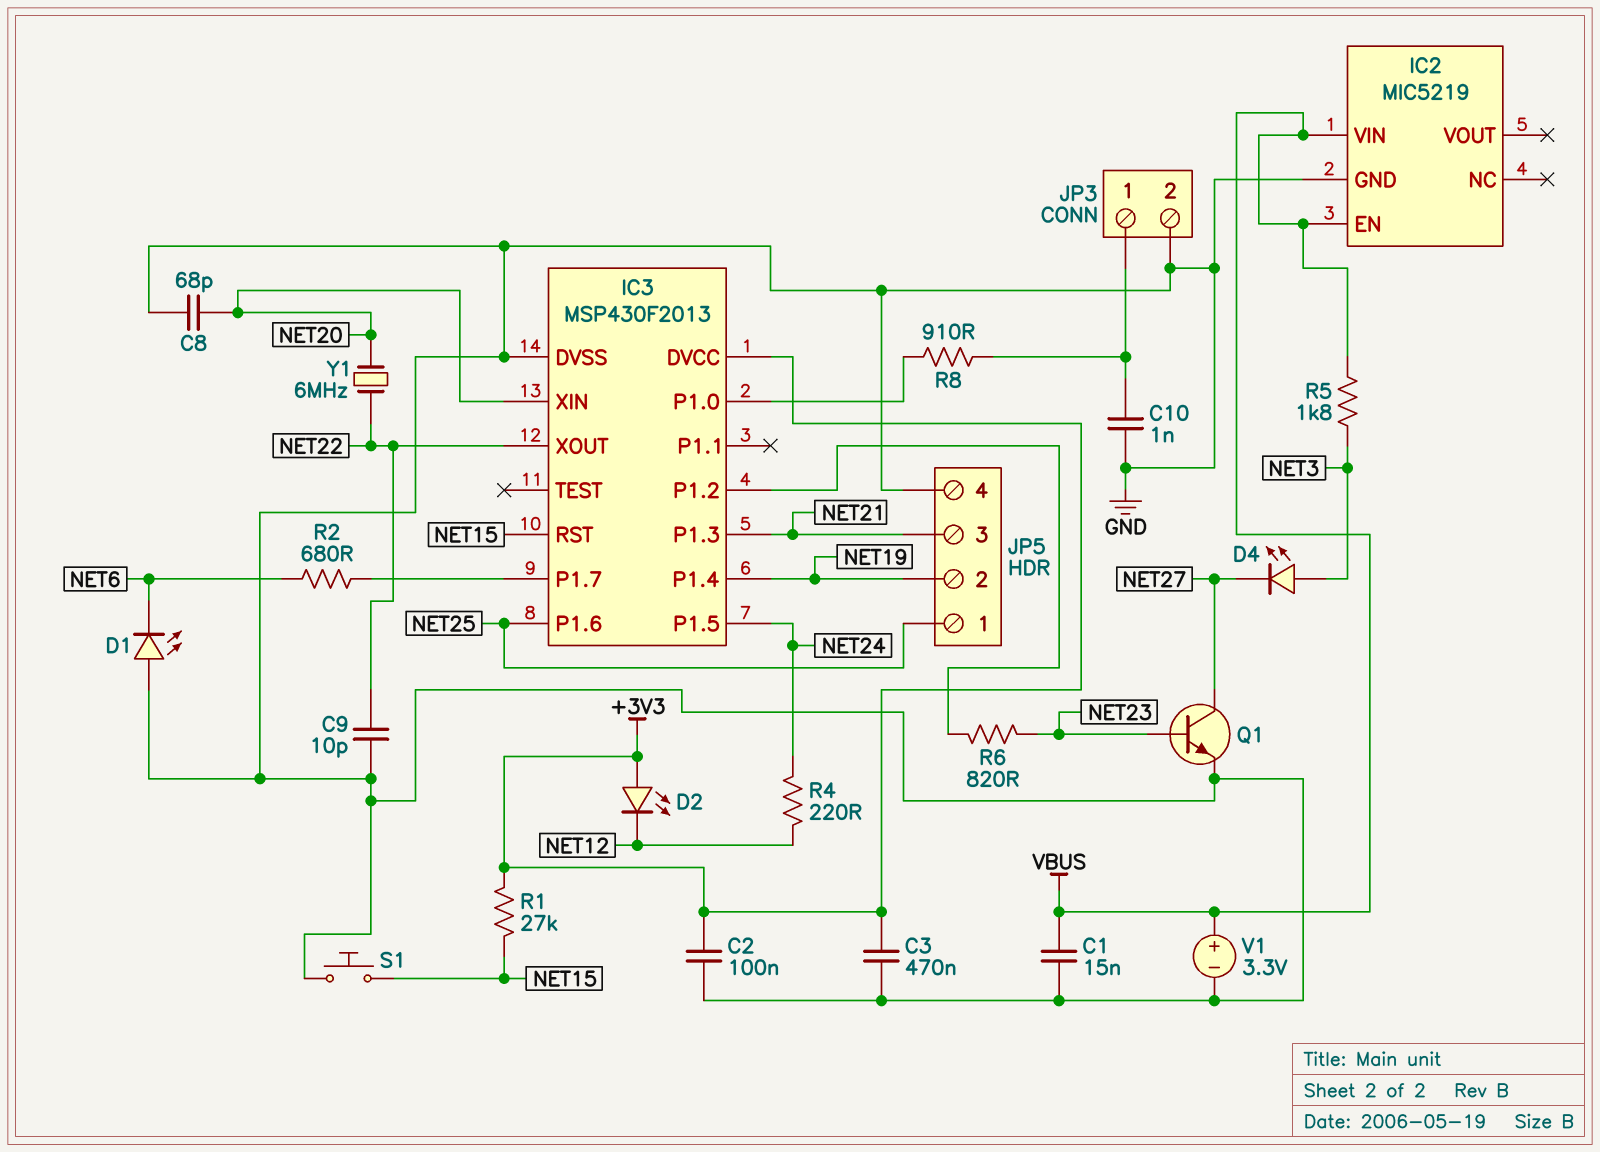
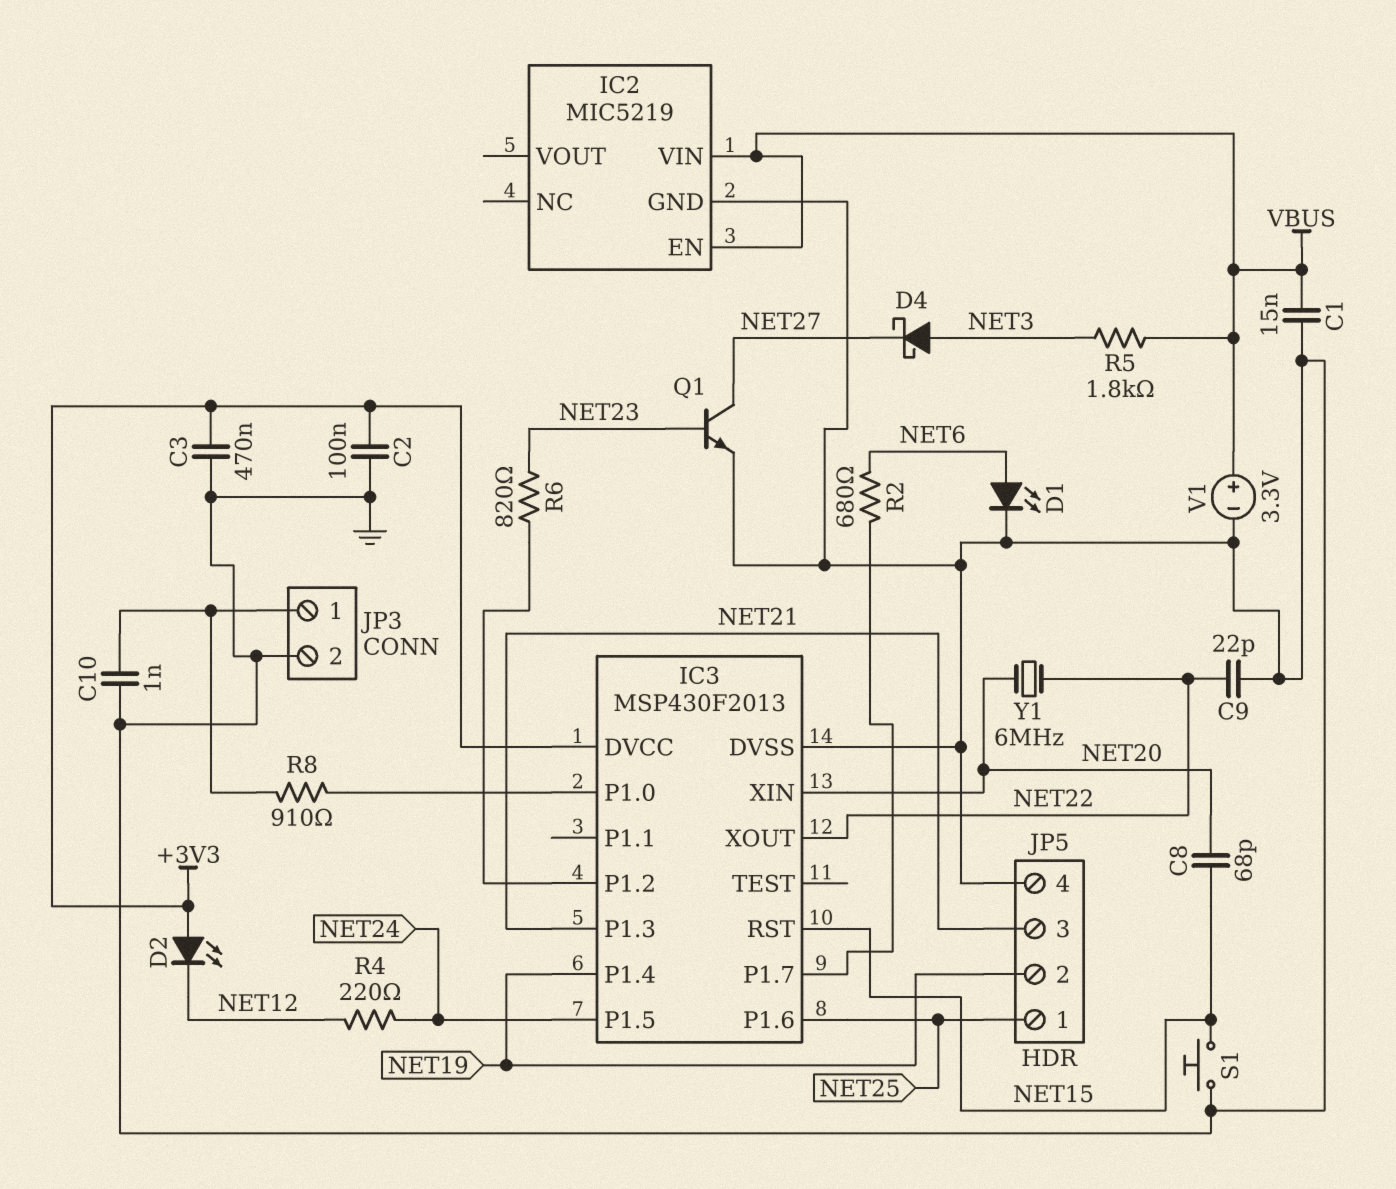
C8: 68pF (GND, NET20) -> 68pF (NET15, NET20)
C9: 10pF (GND, NET22) -> 22pF (GND, NET22)
D1: LED (A GND, K NET6) -> LED (A NET6, K GND)
D4: LED (A NET3, K NET27) -> schottky (A NET3, K NET27)
R1: 27k (+3V3, NET15) -> none

